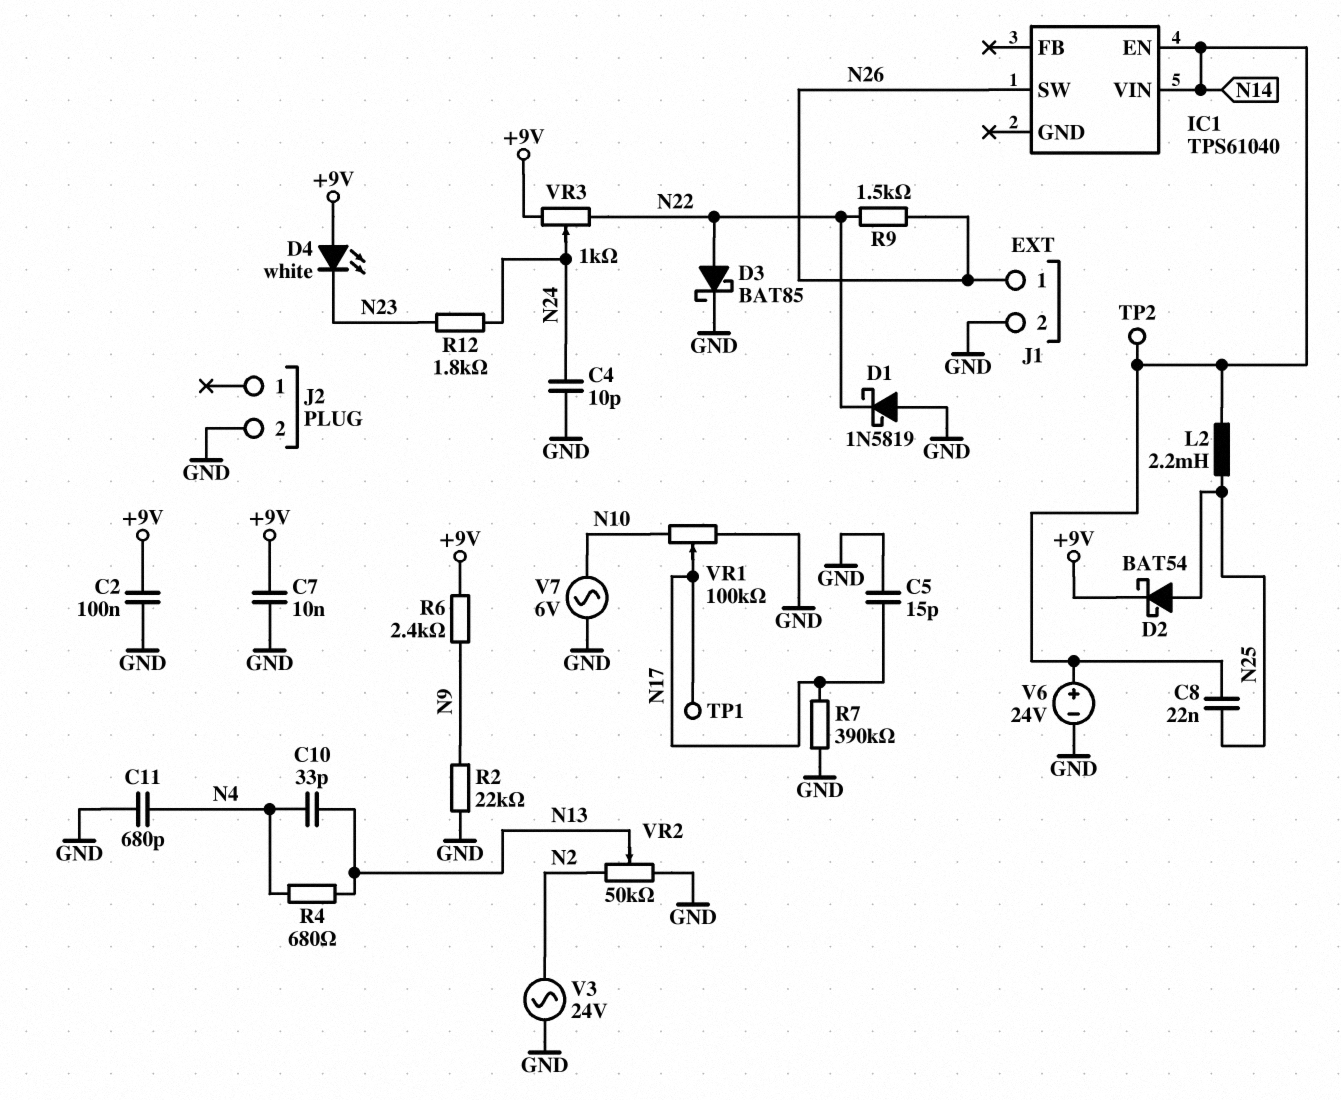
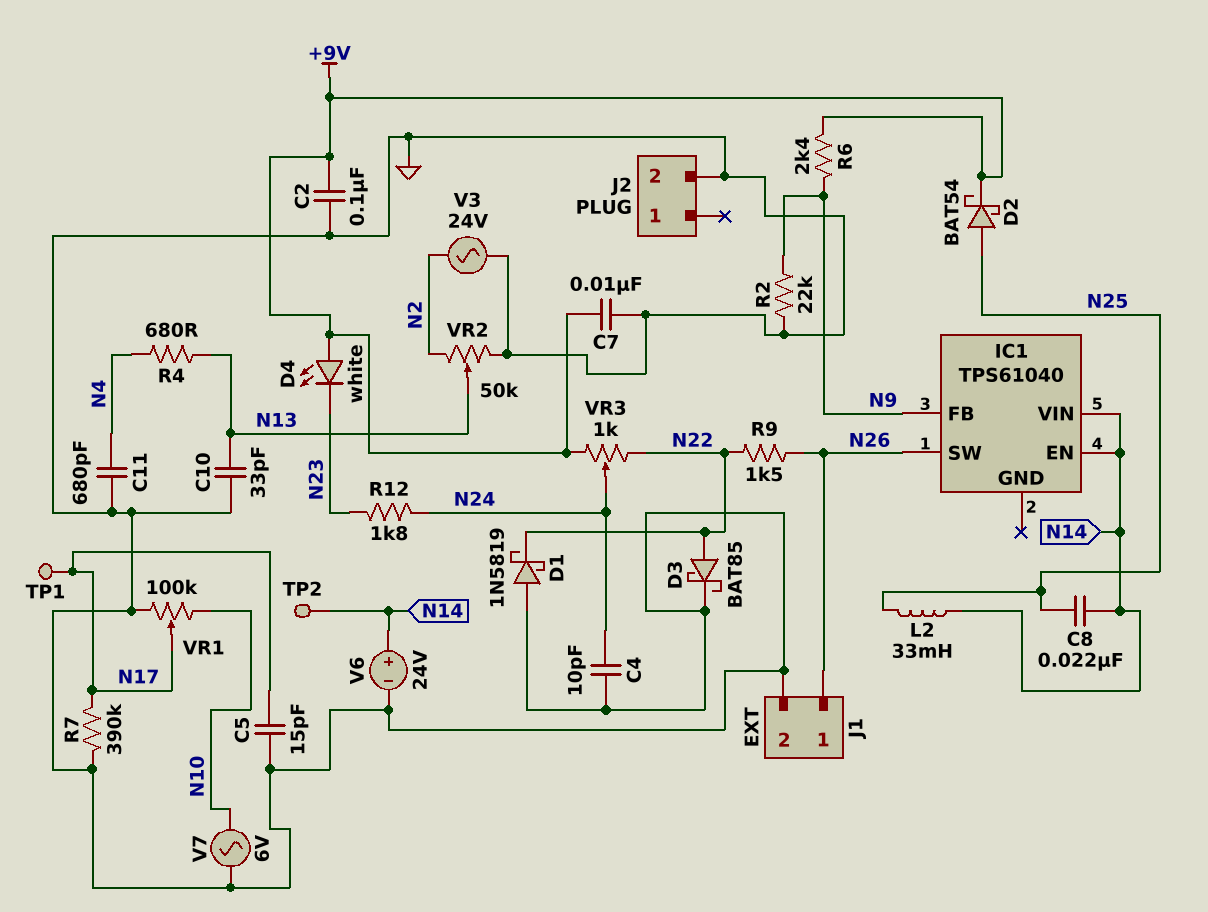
C10: 33pF (N4, N13) -> 33pF (GND, N13)
IC1 pin FB: none -> N9
L2: 2.2mH (N14, N25) -> 33mH (N14, N25)

